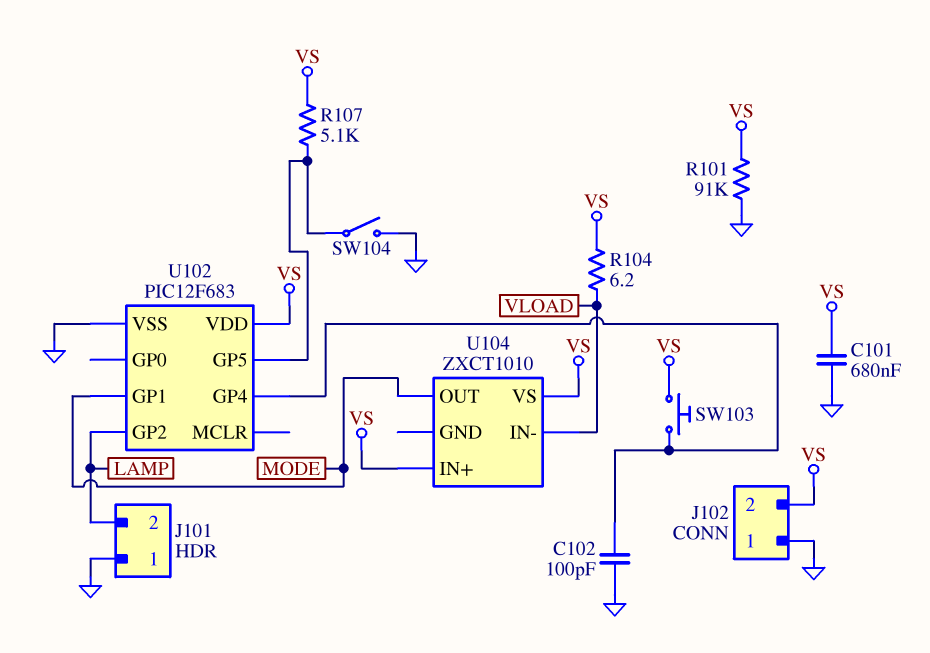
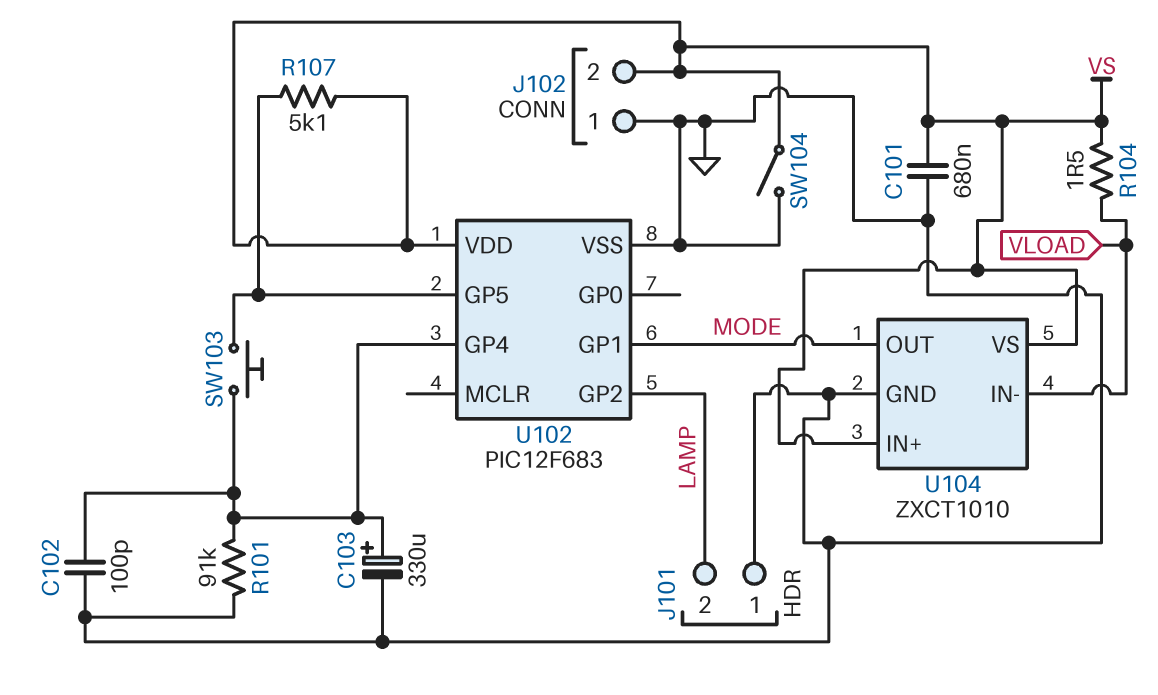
C103: none -> 330uF (plus U102/GP4, minus GND)
R101: 91k (GND, VS) -> 91k (GND, U102/GP4)
R104: 6.2 (VLOAD, VS) -> 1.5 (VLOAD, VS)
SW103: button (U102/GP4, VS) -> button (U102/GP4, U102/GP5)
SW104: switch (GND, U102/GP5) -> switch (GND, VS)
U104 pin GND: none -> GND

